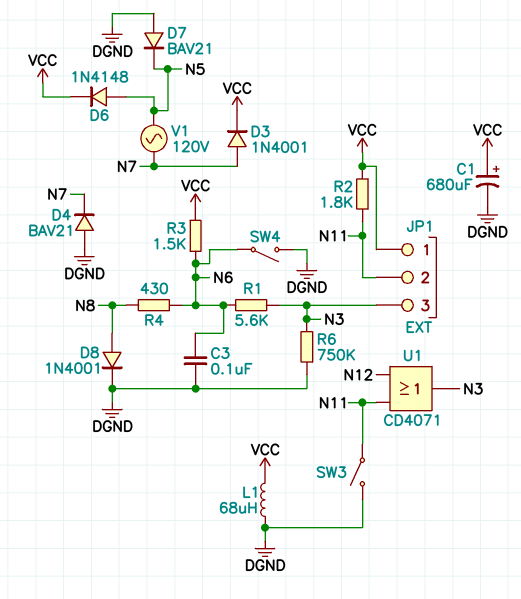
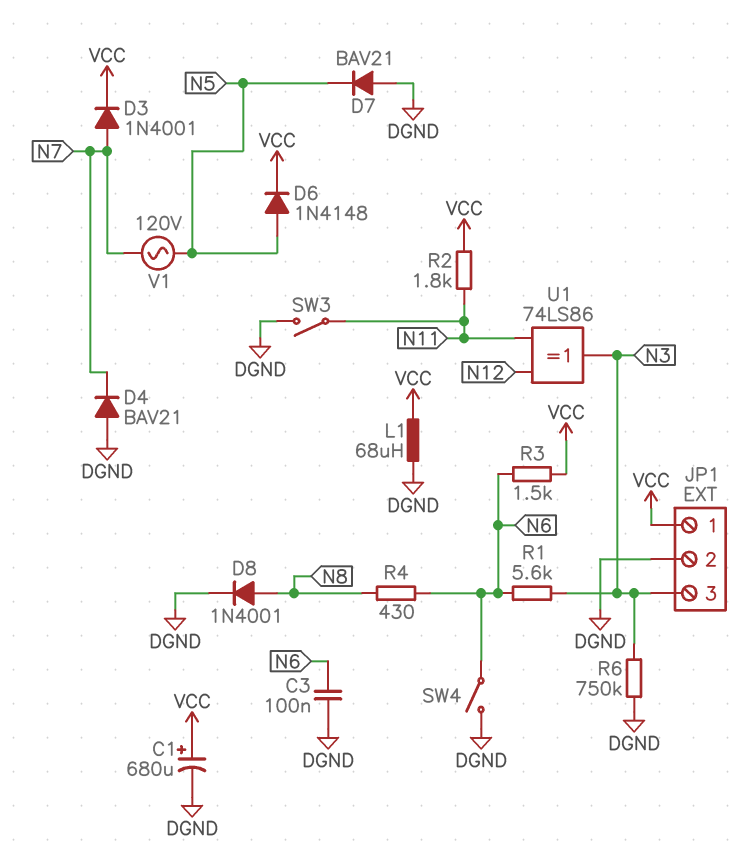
JP1 pin 2: N11 -> DGND
U1: OR CD4071 (in N11, in N12, out N3) -> XOR 74LS86 (in N11, in N12, out N3)

